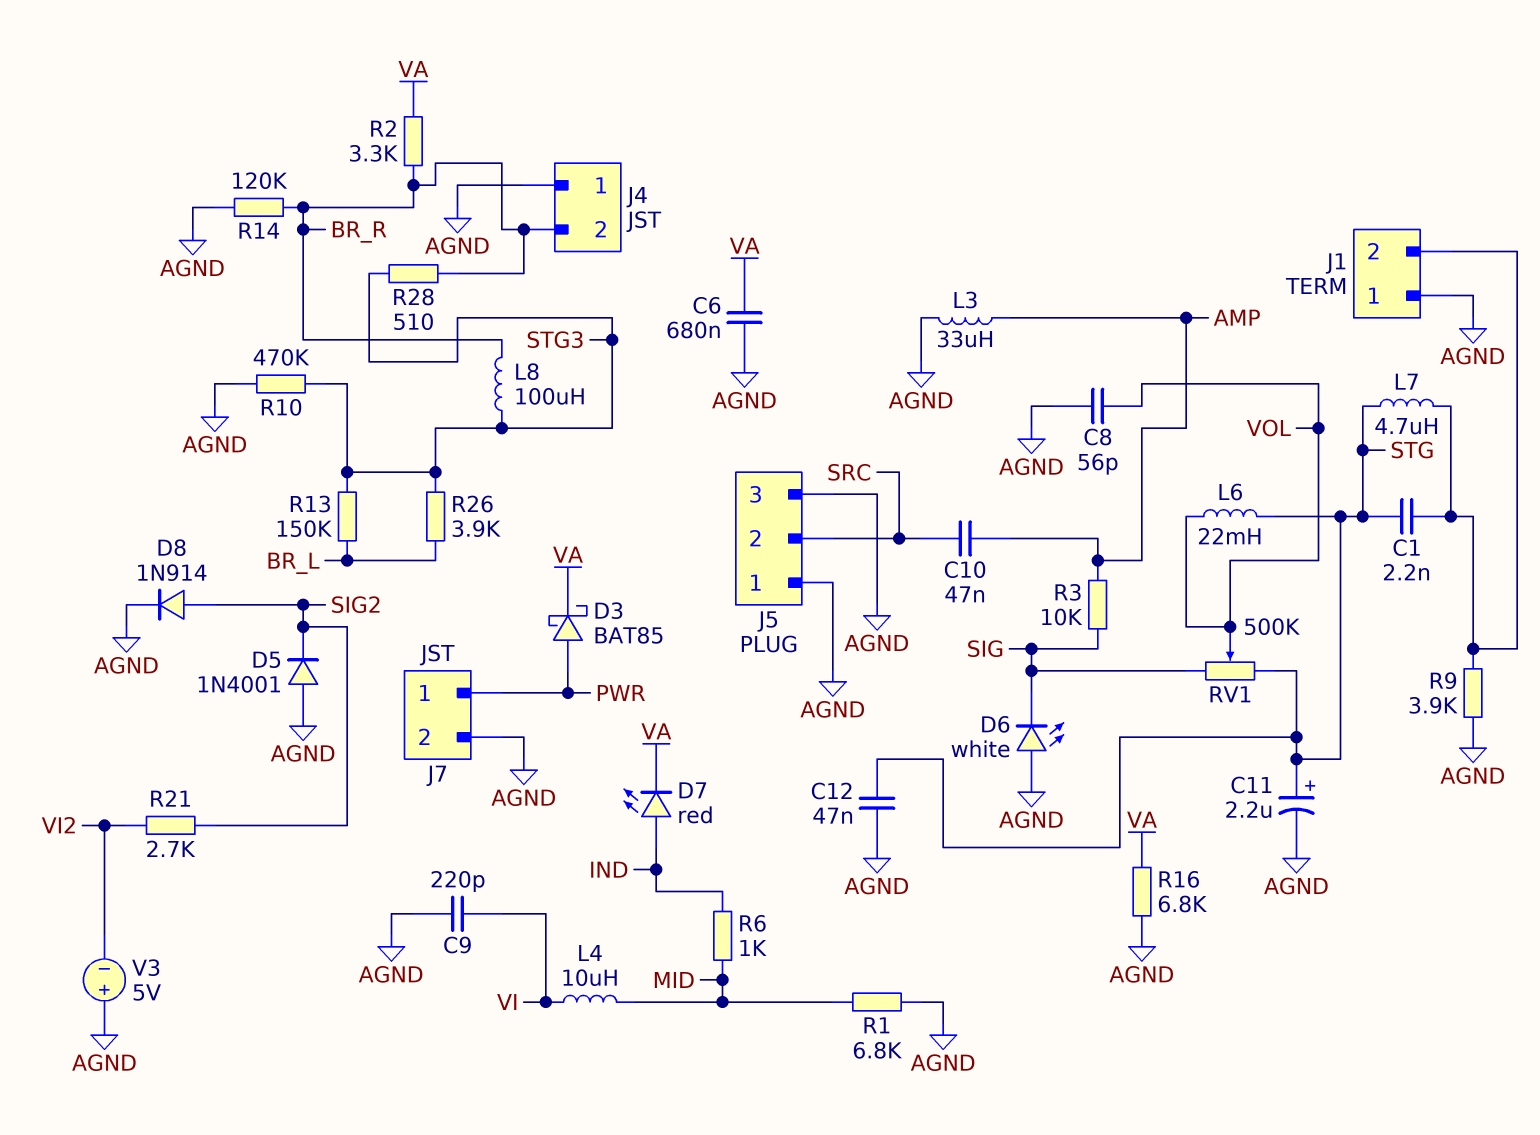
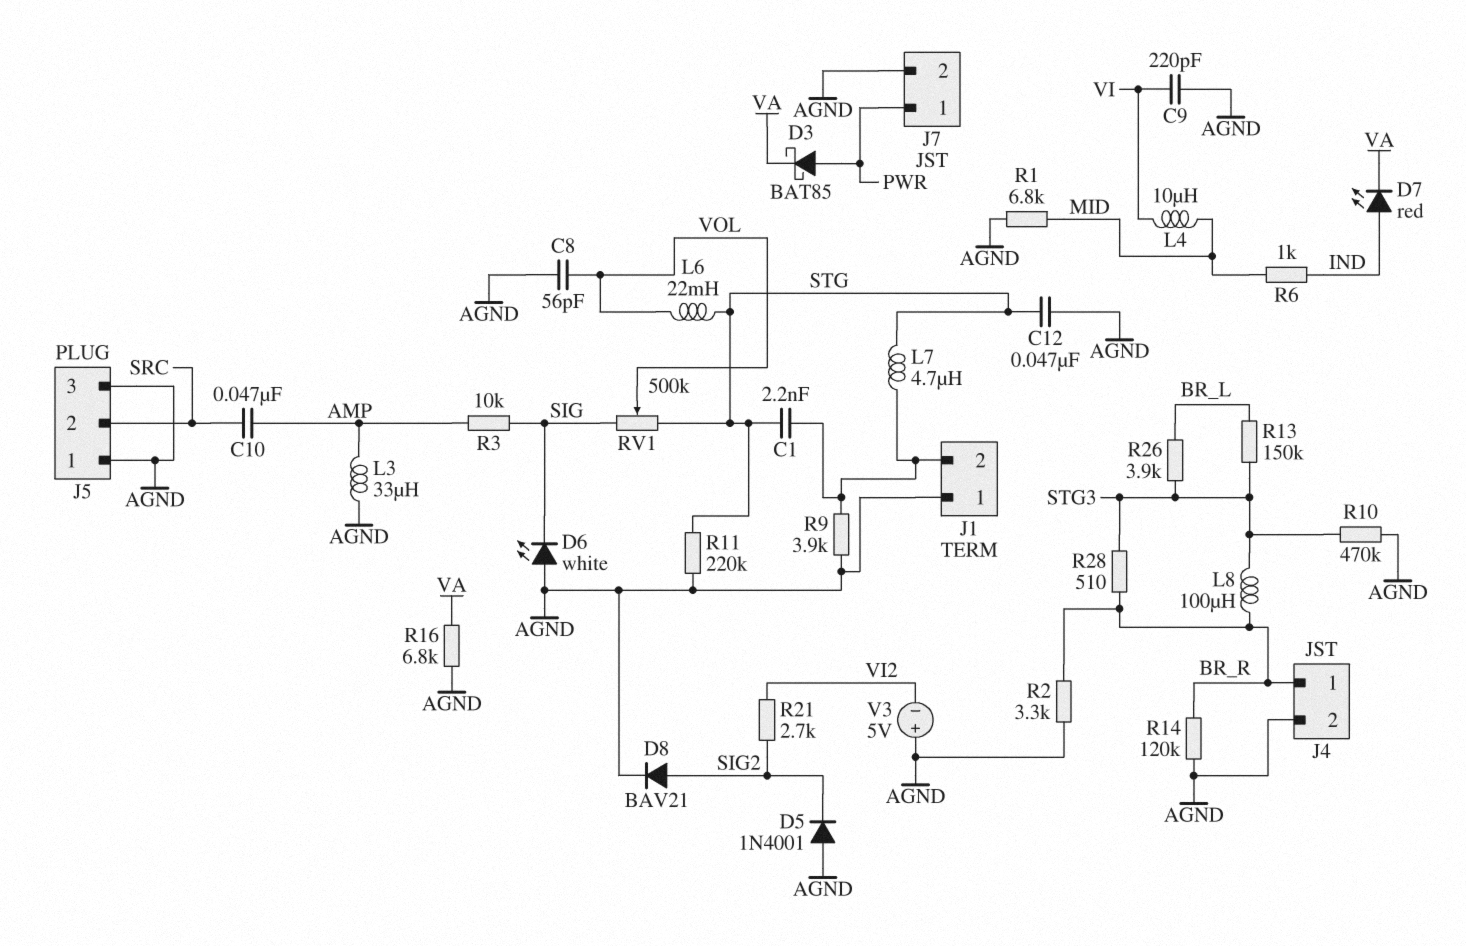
C6: 680nF (AGND, VA) -> none
C11: 2.2uF (plus STG, minus AGND) -> none
D8: diode 1N914 (A SIG2, K AGND) -> diode BAV21 (A SIG2, K AGND)
J4 pin 1: AGND -> BR_R
J4 pin 2: BR_R -> AGND
R2: 3.3k (BR_R, VA) -> 3.3k (AGND, BR_R)
R11: none -> 220k (AGND, STG)

